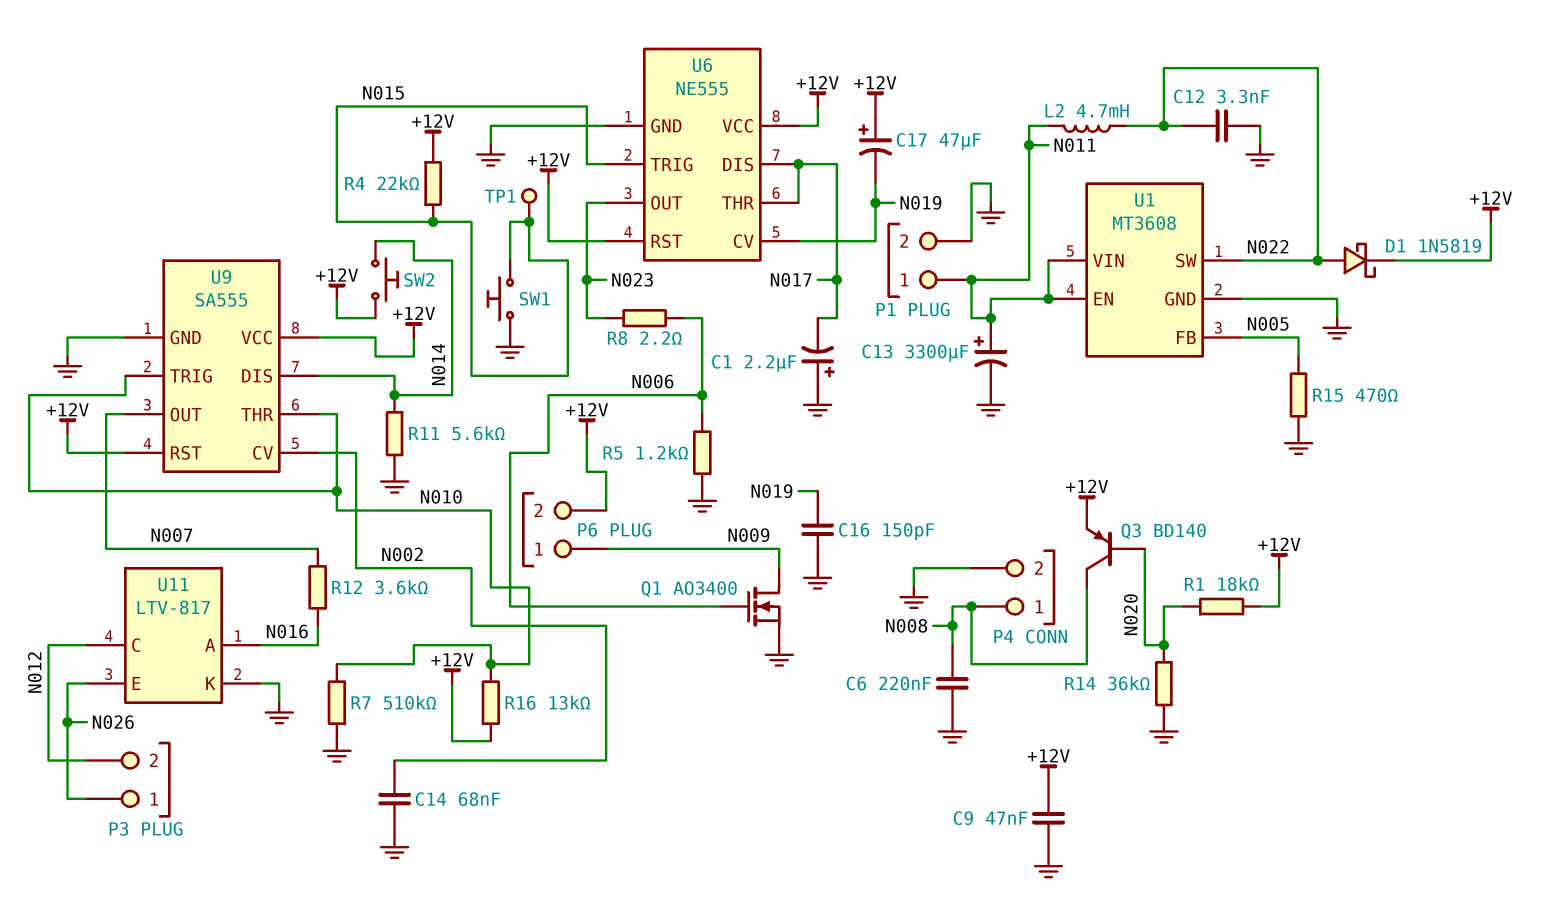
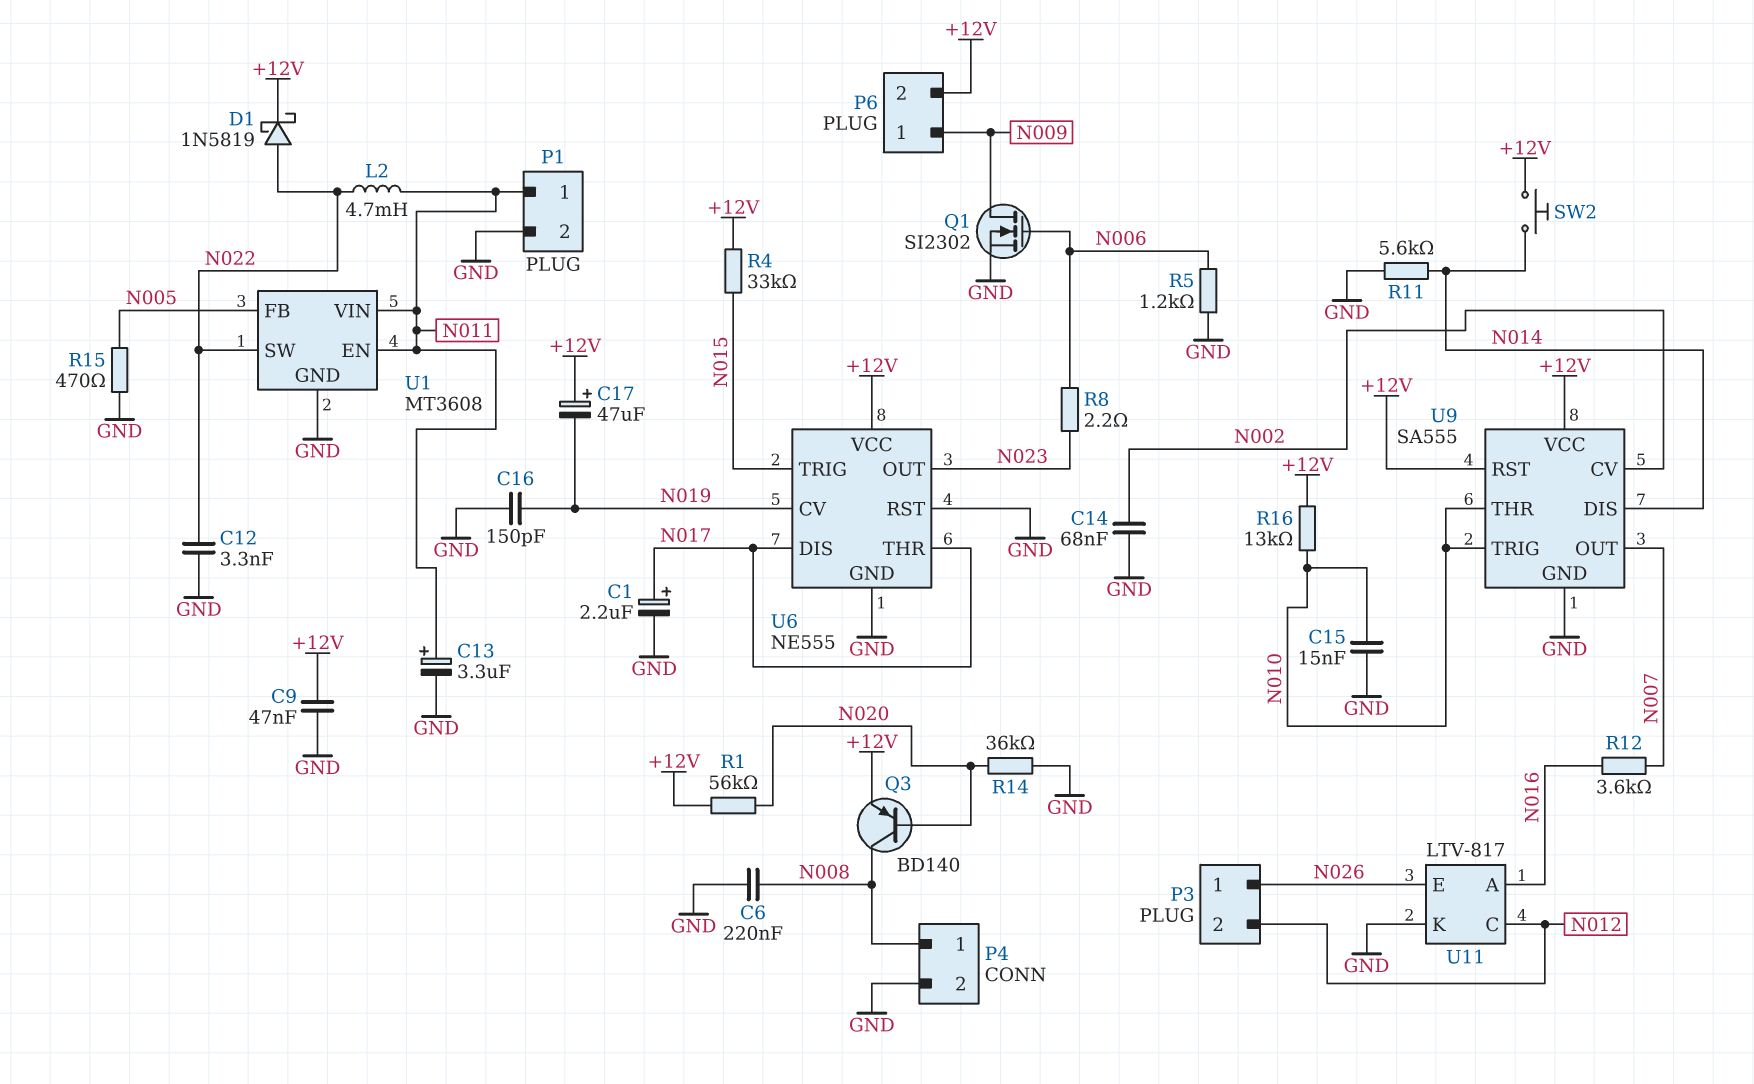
C1: 2.2uF (plus GND, minus N017) -> 2.2uF (plus N017, minus GND)
C13: 3300uF (plus N011, minus GND) -> 3.3uF (plus N011, minus GND)
C15: none -> 15nF (GND, N010)
Q1: NMOS AO3400 (G N006, D N009, S GND) -> NMOS SI2302 (G N006, D N009, S GND)
R1: 18k (+12V, N020) -> 56k (+12V, N020)
R4: 22k (+12V, N015) -> 33k (+12V, N015)
R7: 510k (GND, N010) -> none
SW1: button (GND, N015) -> none
TP1: test point (N015) -> none
U6 pin RST: +12V -> GND

